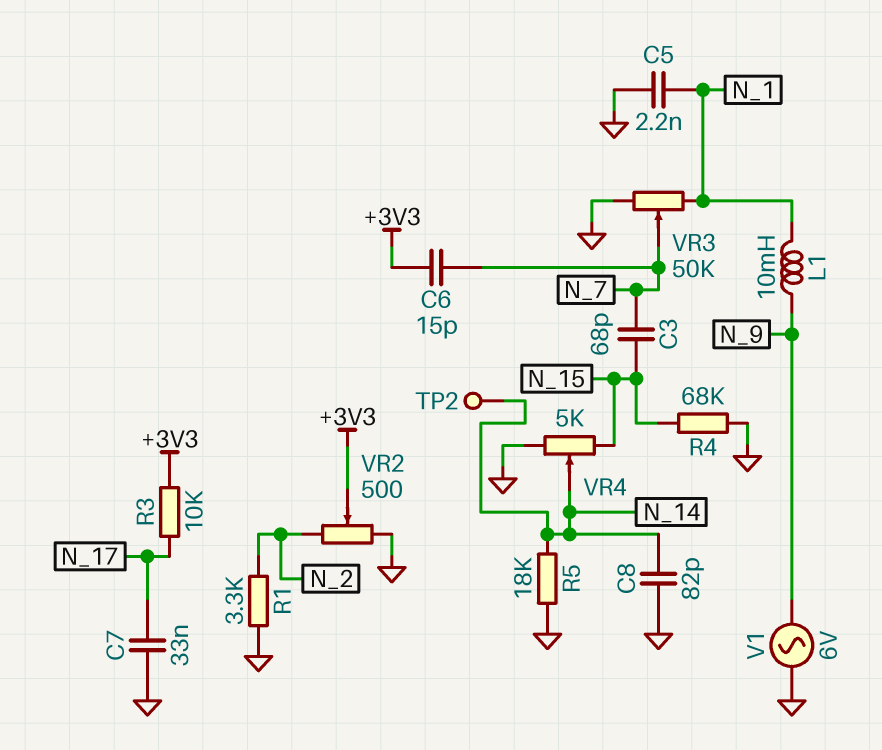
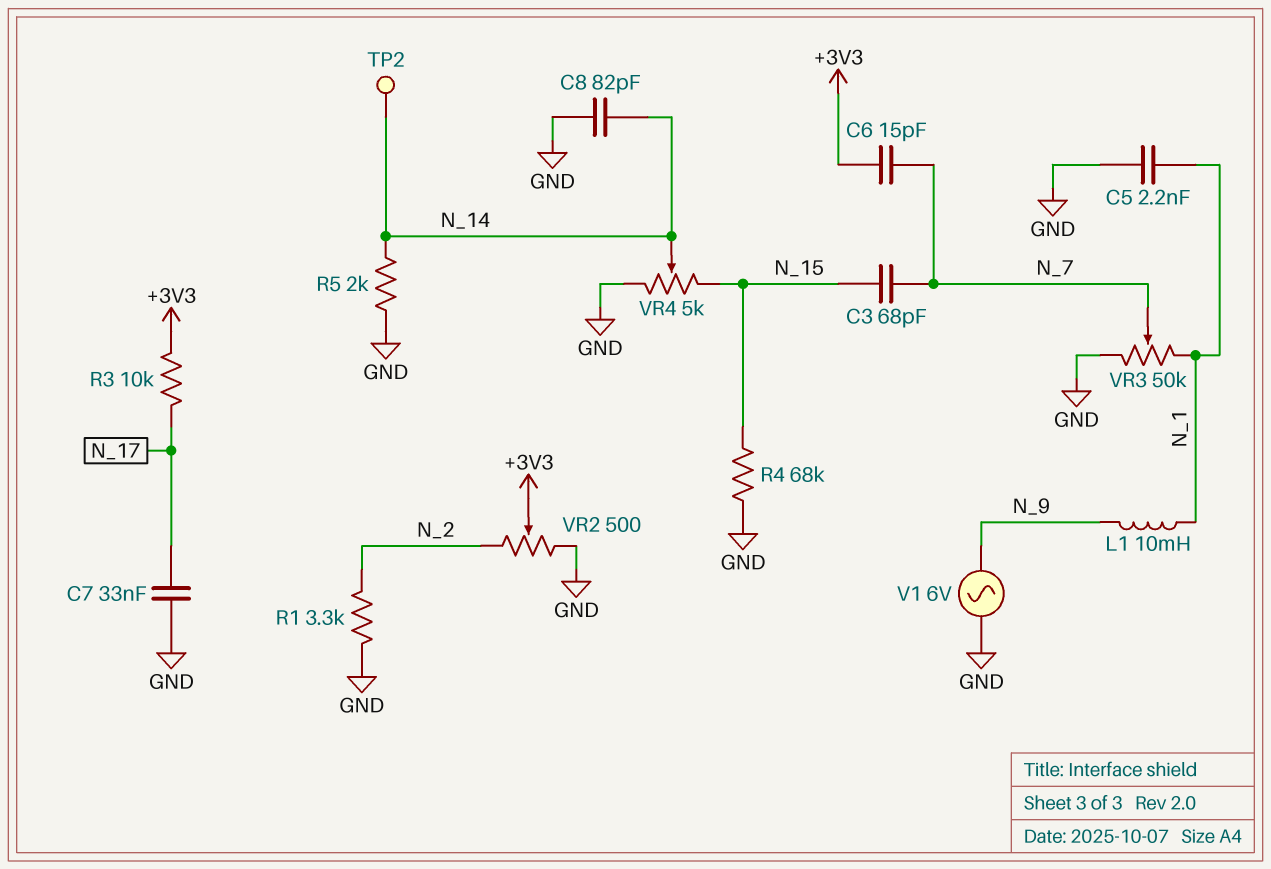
R5: 18k (GND, N_14) -> 2k (GND, N_14)

